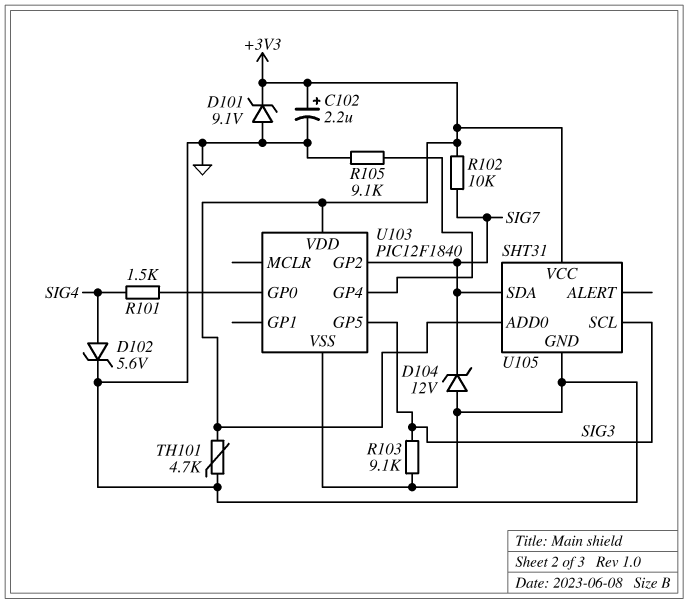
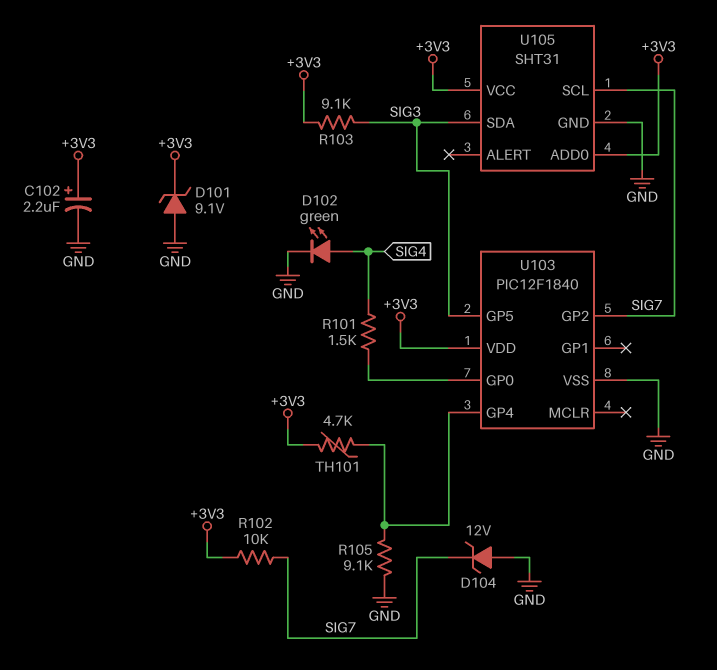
D102: zener 5.6V (A SIG4, K GND) -> LED green (A SIG4, K GND)
R103: 9.1k (GND, SIG3) -> 9.1k (+3V3, SIG3)
TH101: 4.7k (+3V3, GND) -> 4.7k (+3V3, U103/GP4)
U105 pin SCL: SIG3 -> SIG7
U105 pin SDA: SIG7 -> SIG3

